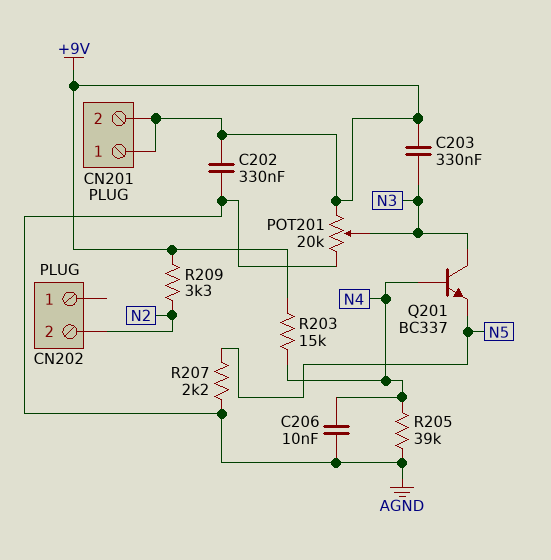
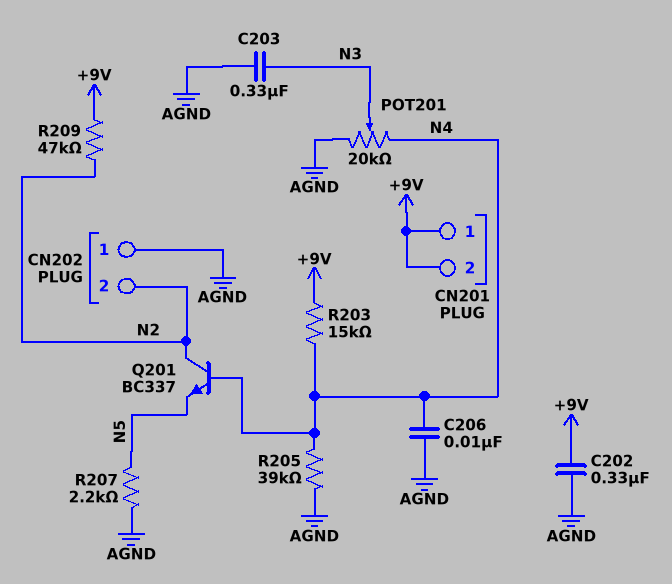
C203: 330nF (+9V, N3) -> 330nF (AGND, N3)
CN202 pin 1: none -> AGND
POT201: 20k (+9V, AGND, wiper N3) -> 20k (AGND, N4, wiper N3)
Q201: NPN BC337 (B N4, C N3, E N5) -> NPN BC337 (B N4, C N2, E N5)
R209: 3.3k (+9V, N2) -> 47k (+9V, N2)

